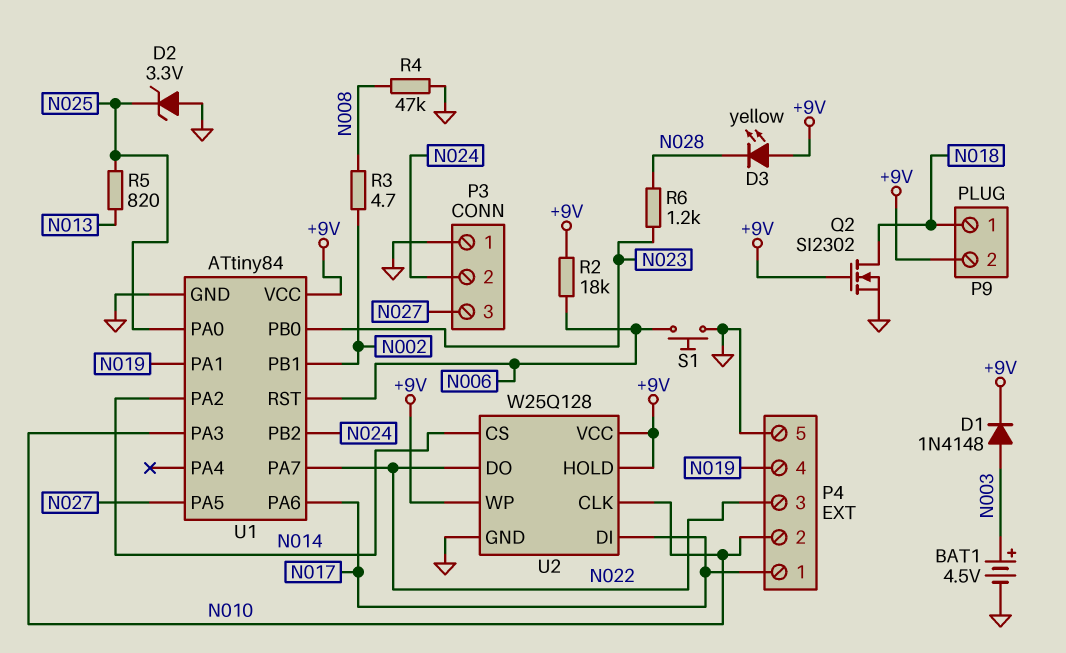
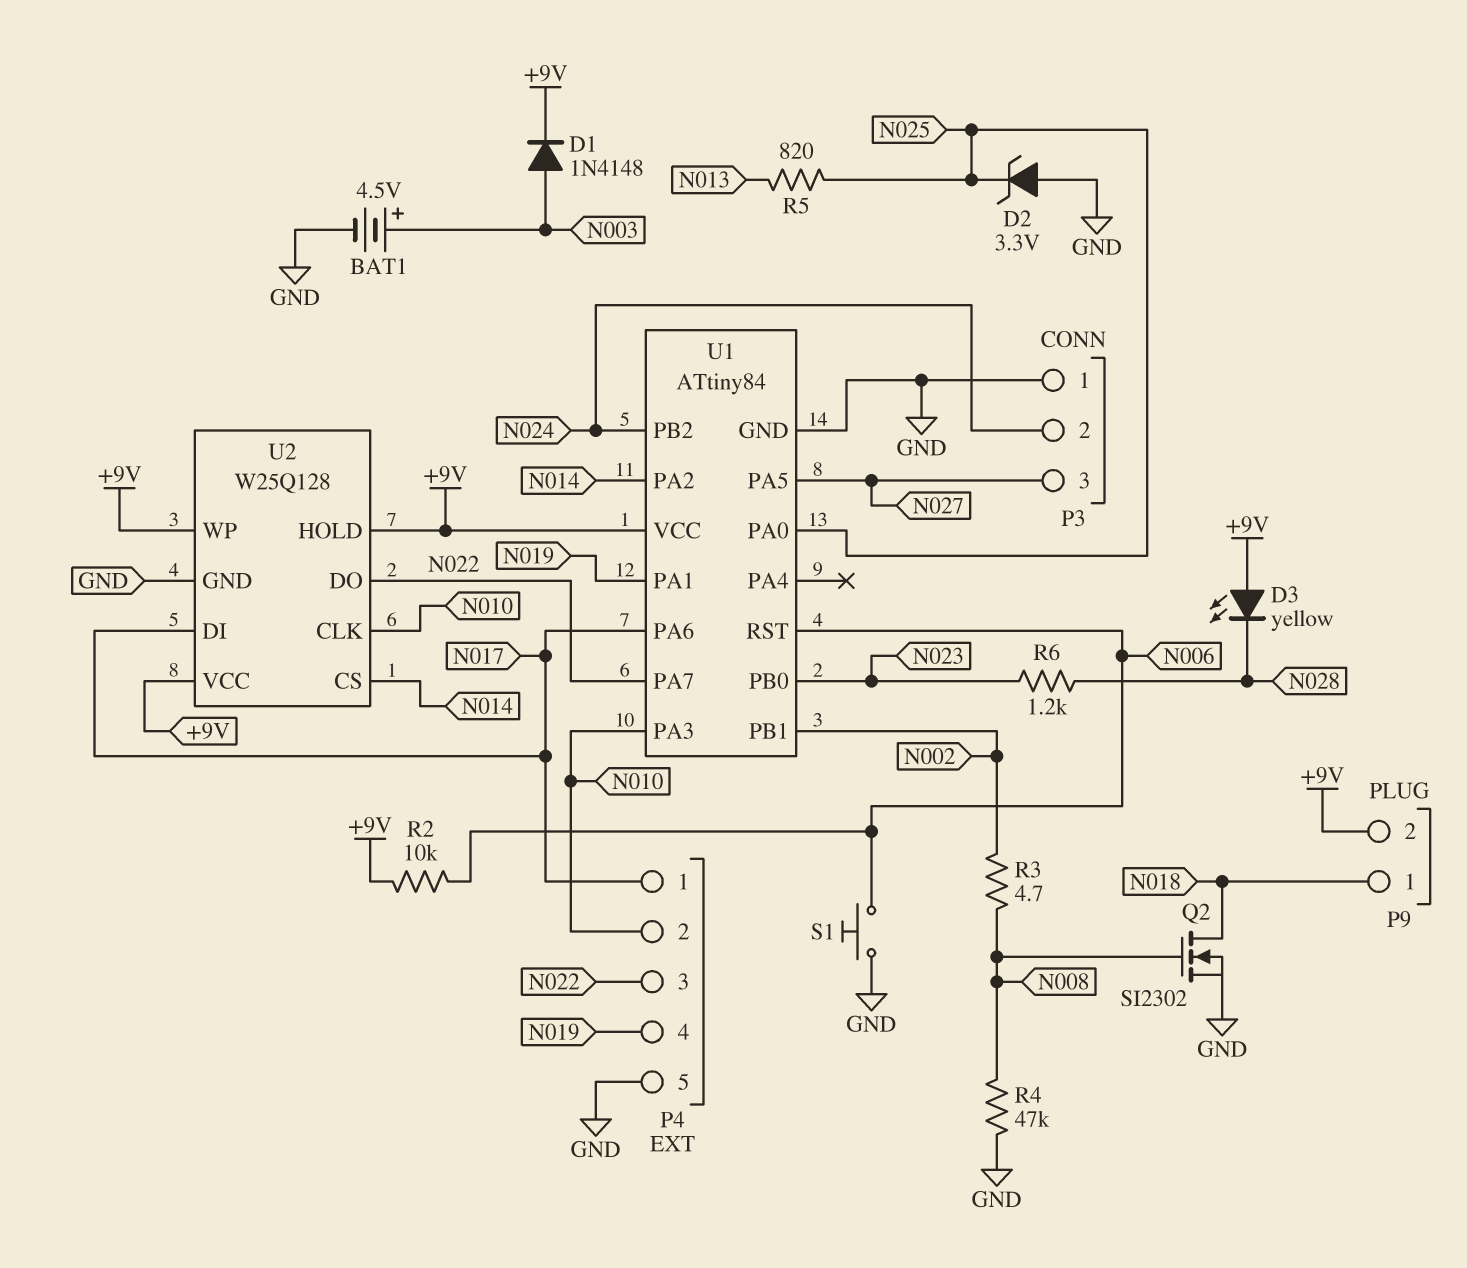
Q2: NMOS SI2302 (G +9V, D N018, S GND) -> NMOS SI2302 (G N008, D N018, S GND)
R2: 18k (+9V, N006) -> 10k (+9V, N006)

